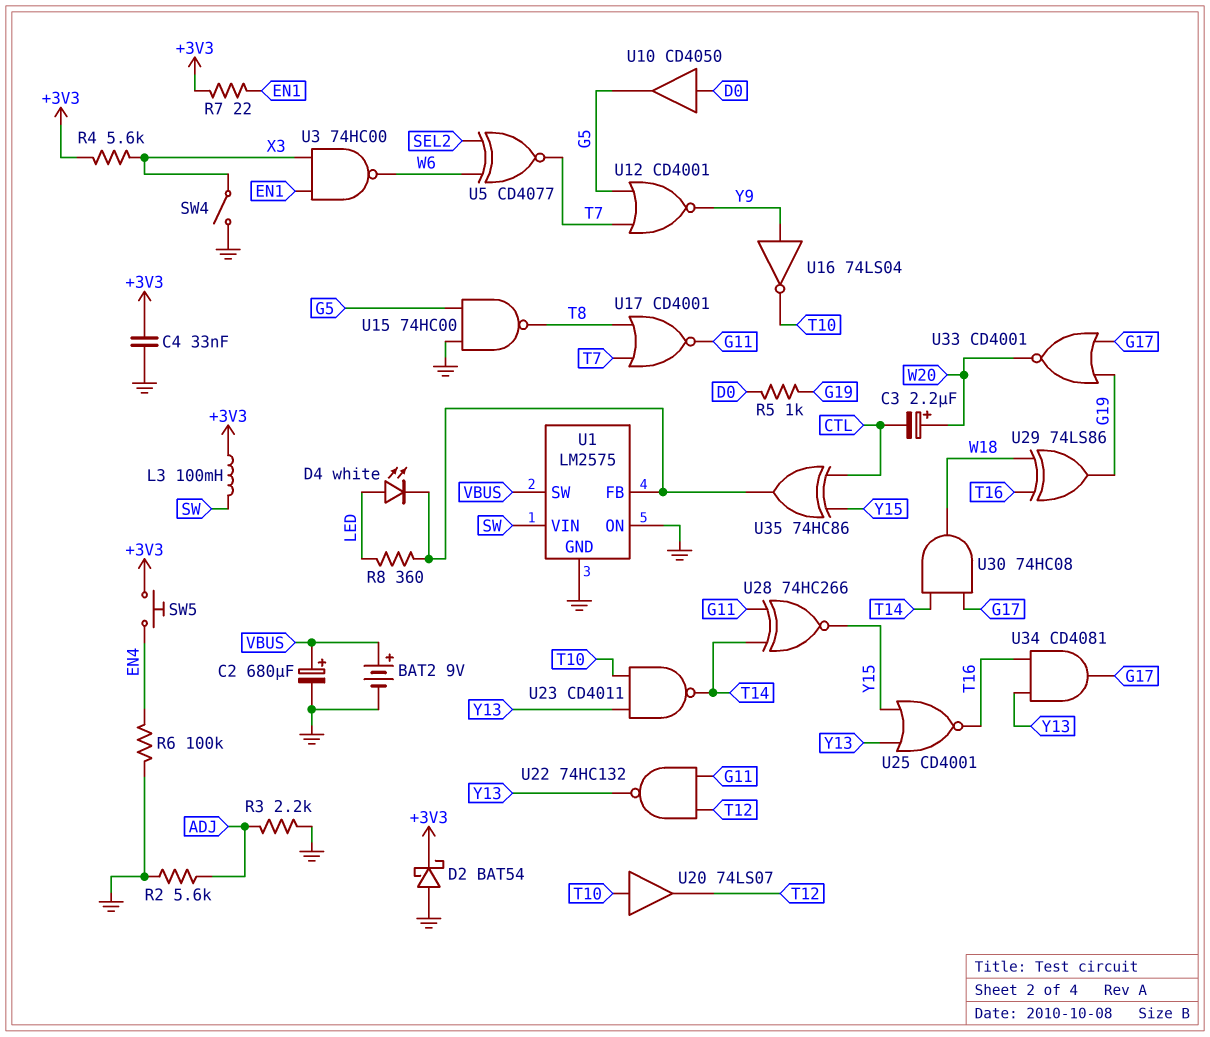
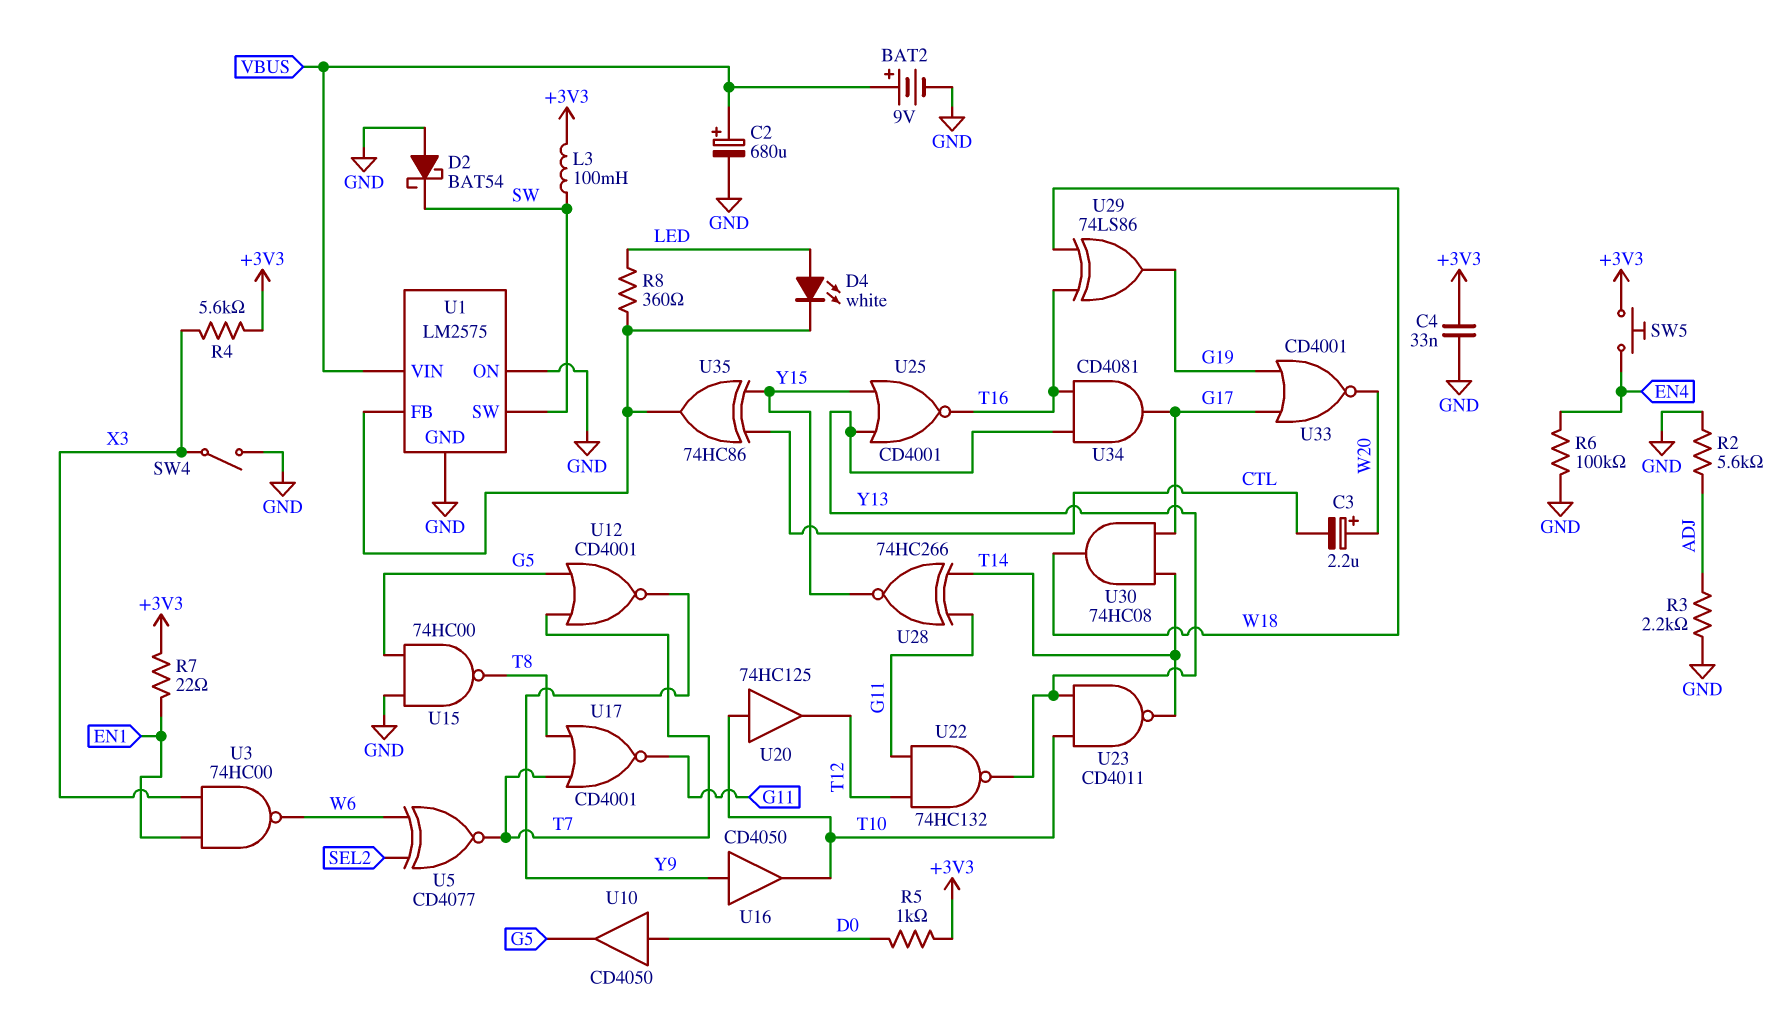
D2: schottky BAT54 (A GND, K +3V3) -> schottky BAT54 (A GND, K SW)
R5: 1k (D0, G19) -> 1k (+3V3, D0)
U1 pin SW: VBUS -> SW
U1 pin VIN: SW -> VBUS
U16: NOT 74LS04 (in Y9, out T10) -> buffer CD4050 (in Y9, out T10)
U20: buffer 74LS07 (in T10, out T12) -> buffer 74HC125 (in T10, out T12)

